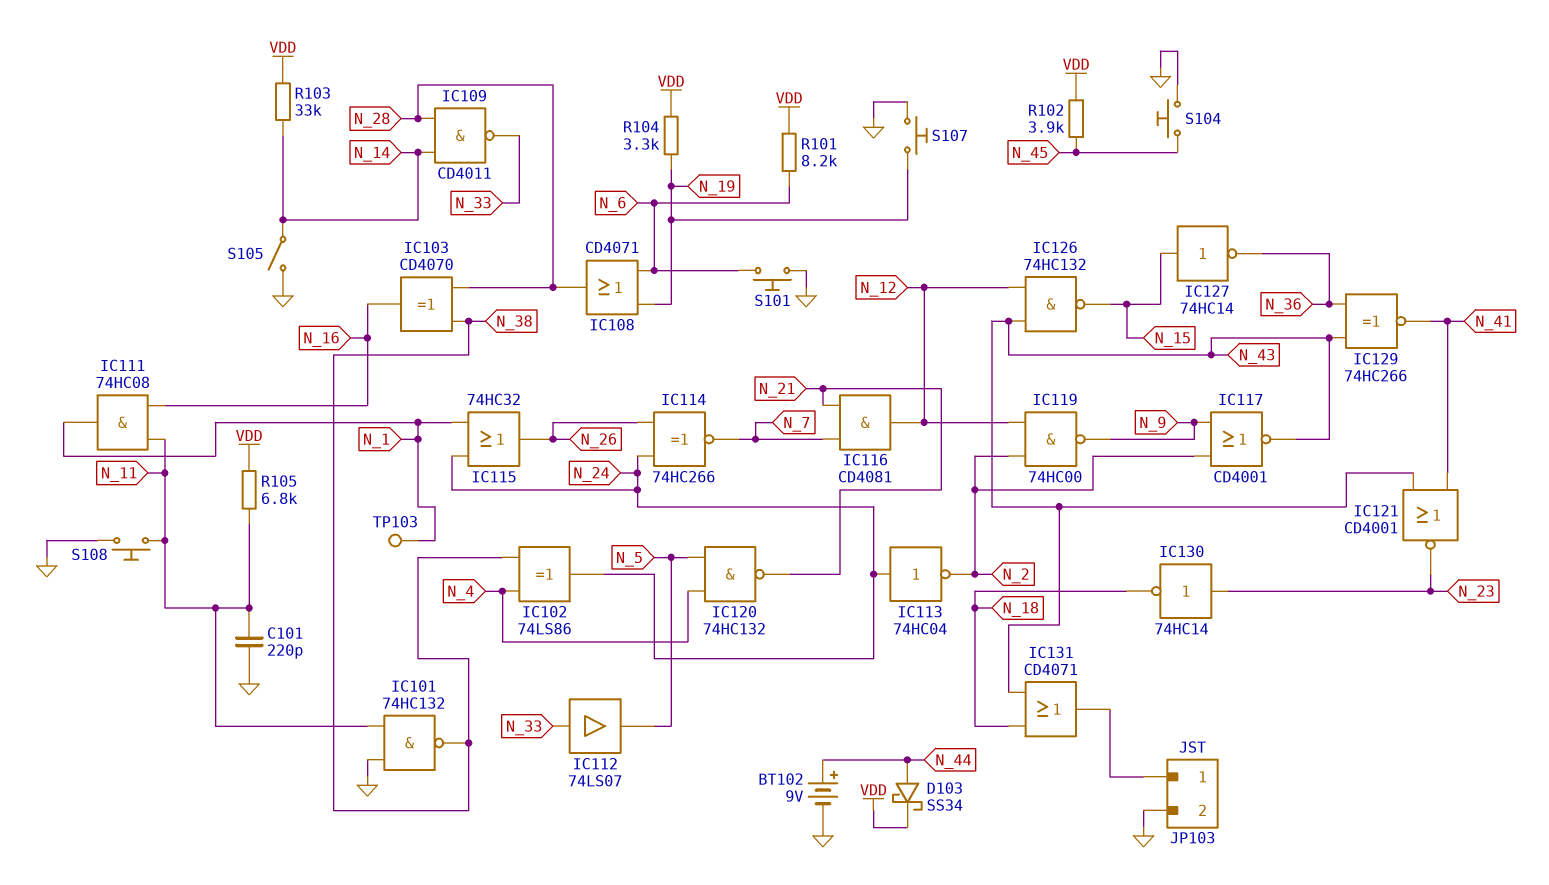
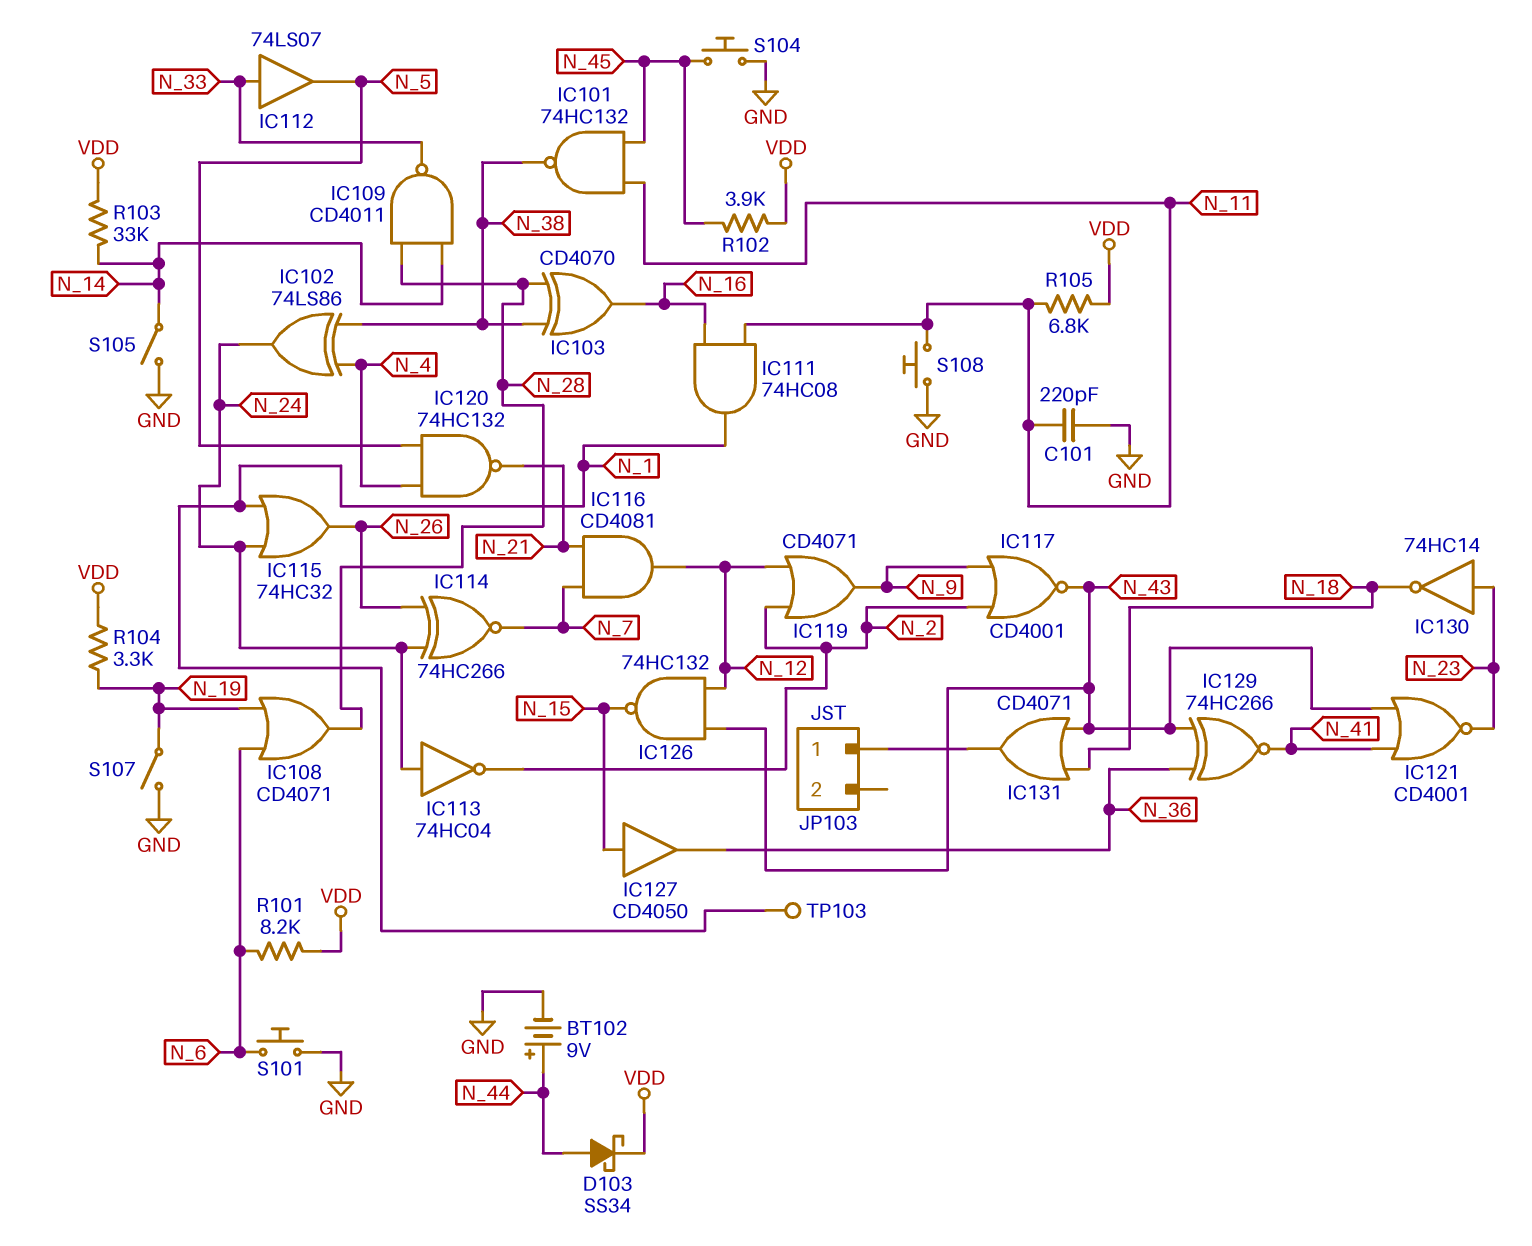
IC101: NAND 74HC132 (in GND, in N_11, out N_38) -> NAND 74HC132 (in N_11, in N_45, out N_38)
IC119: NAND 74HC00 (in N_2, in N_12, out N_9) -> OR CD4071 (in N_2, in N_12, out N_9)
IC127: NOT 74HC14 (in N_15, out N_36) -> buffer CD4050 (in N_15, out N_36)
JP103 pin 2: GND -> none
S107: button (GND, N_19) -> switch (GND, N_19)

